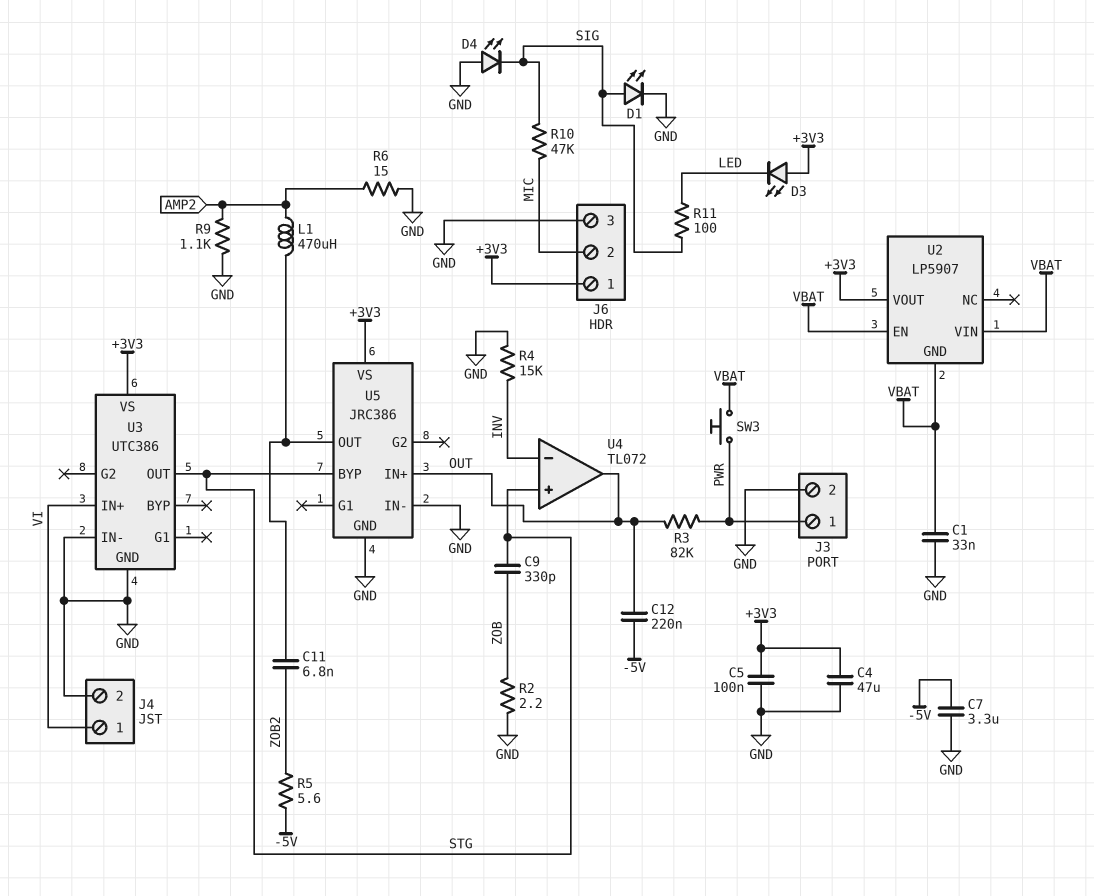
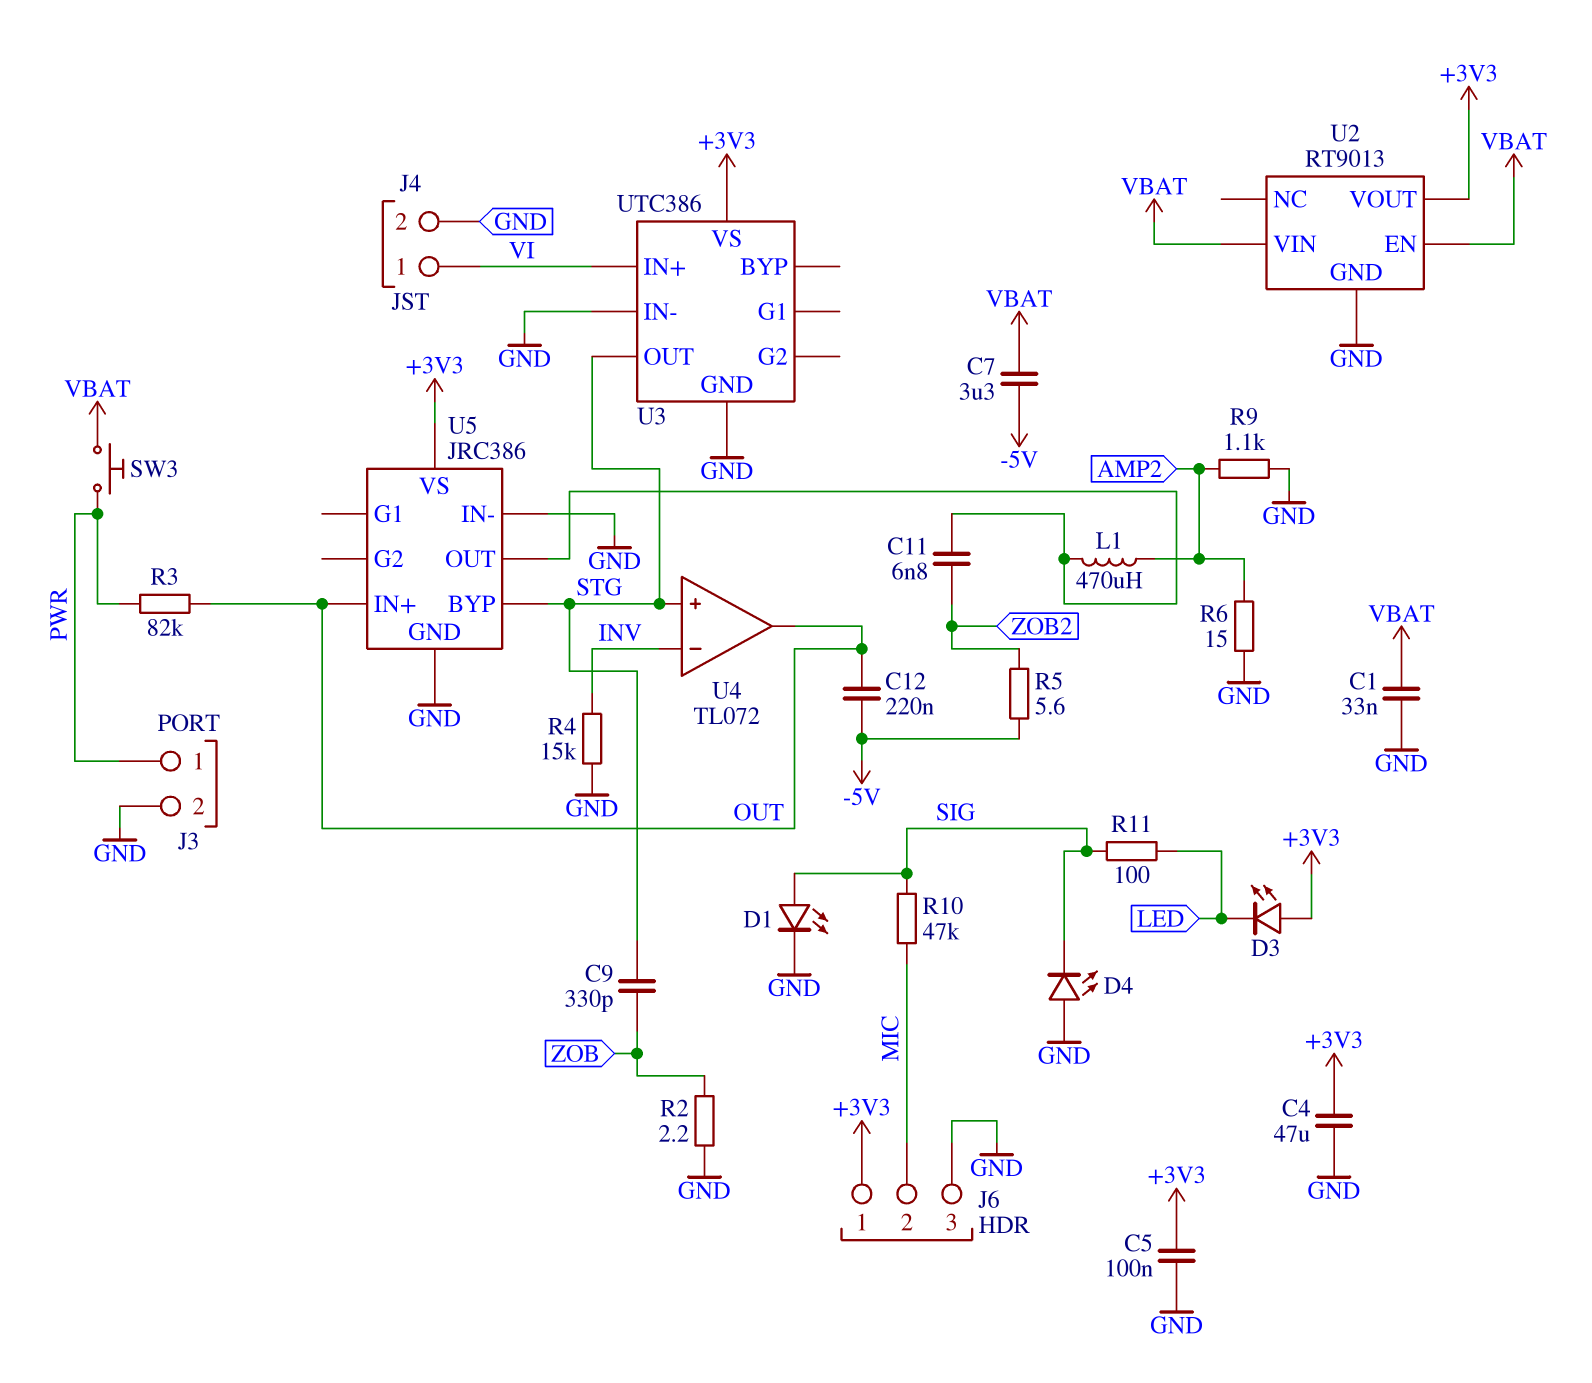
C7: 3.3uF (-5V, GND) -> 3.3uF (-5V, VBAT)
U2: LP5907 -> RT9013
U2 pin GND: VBAT -> GND

